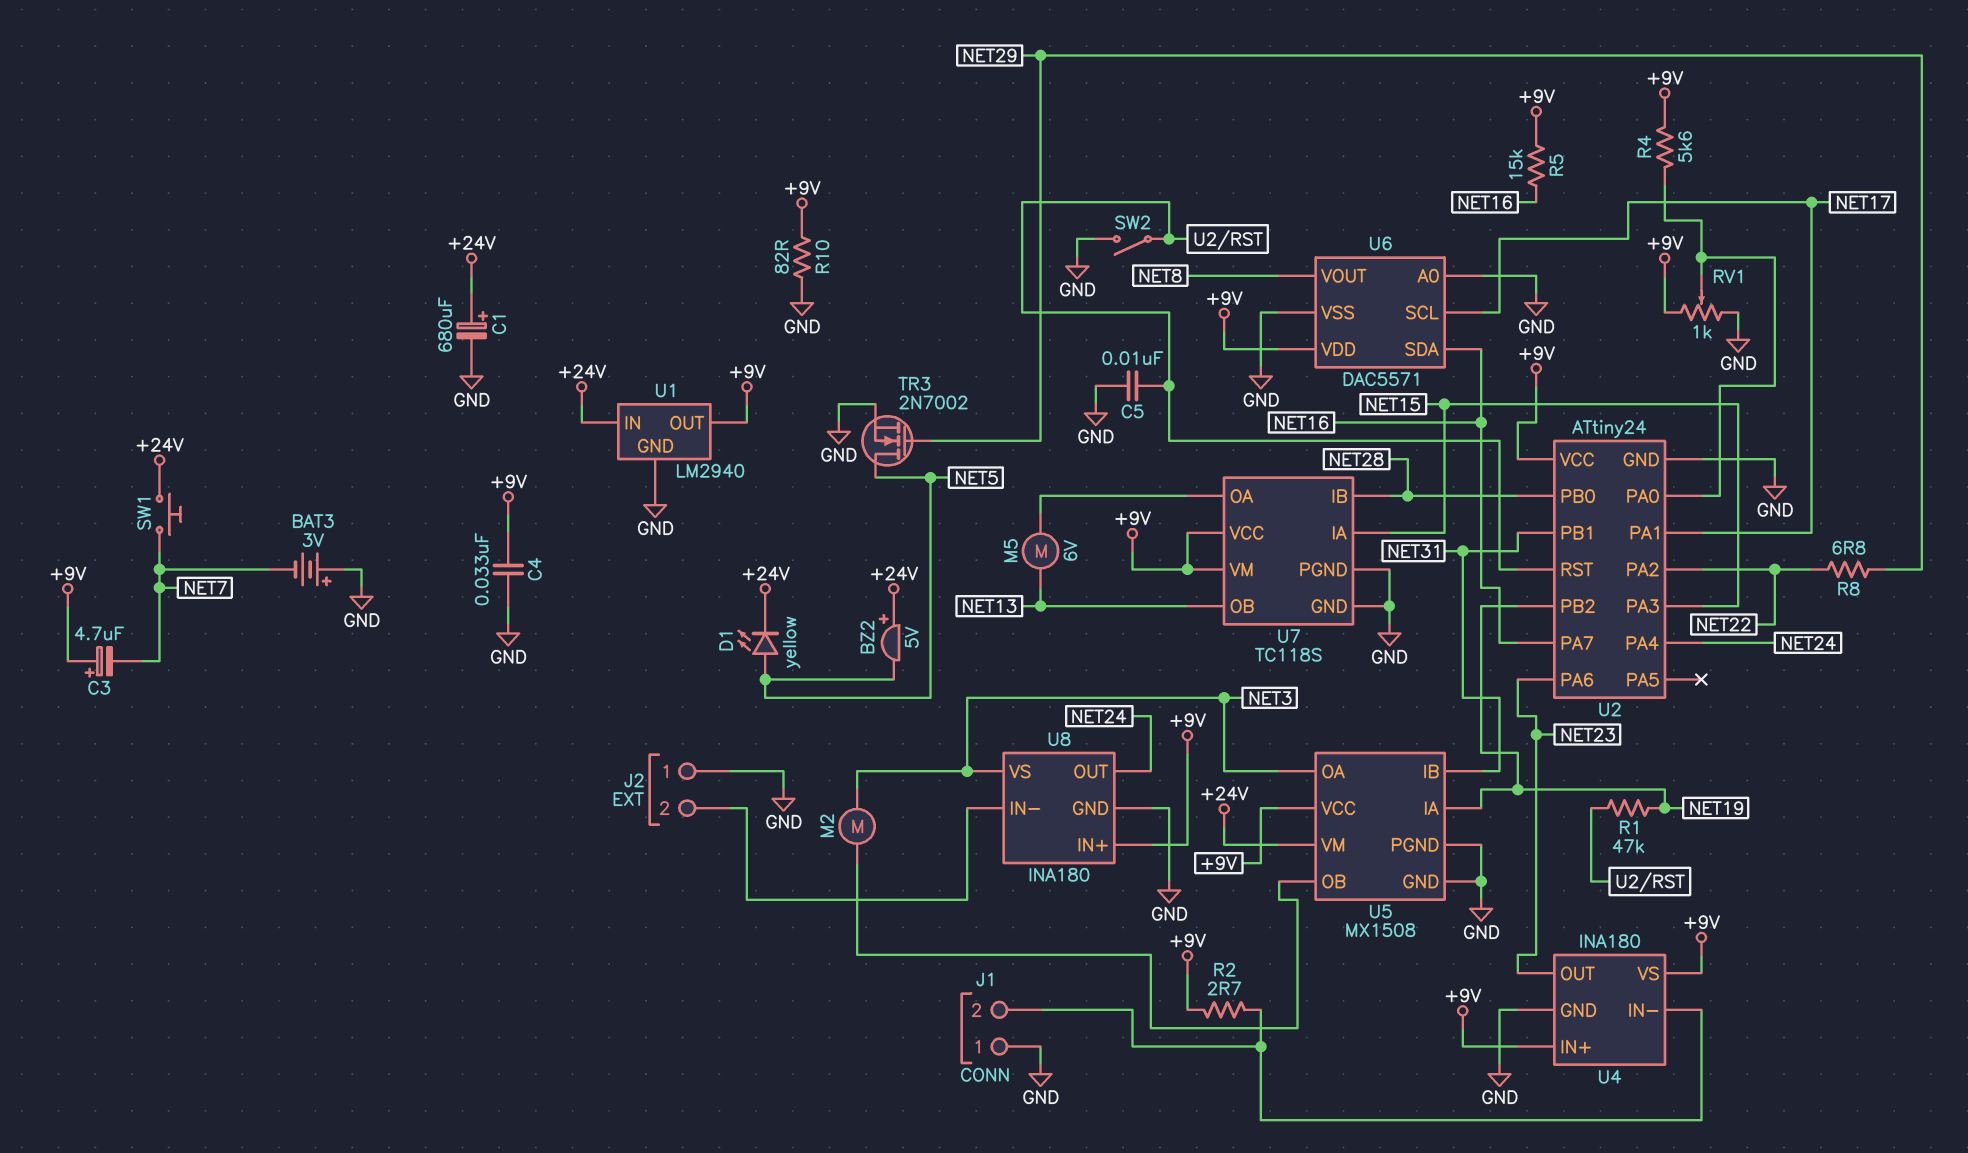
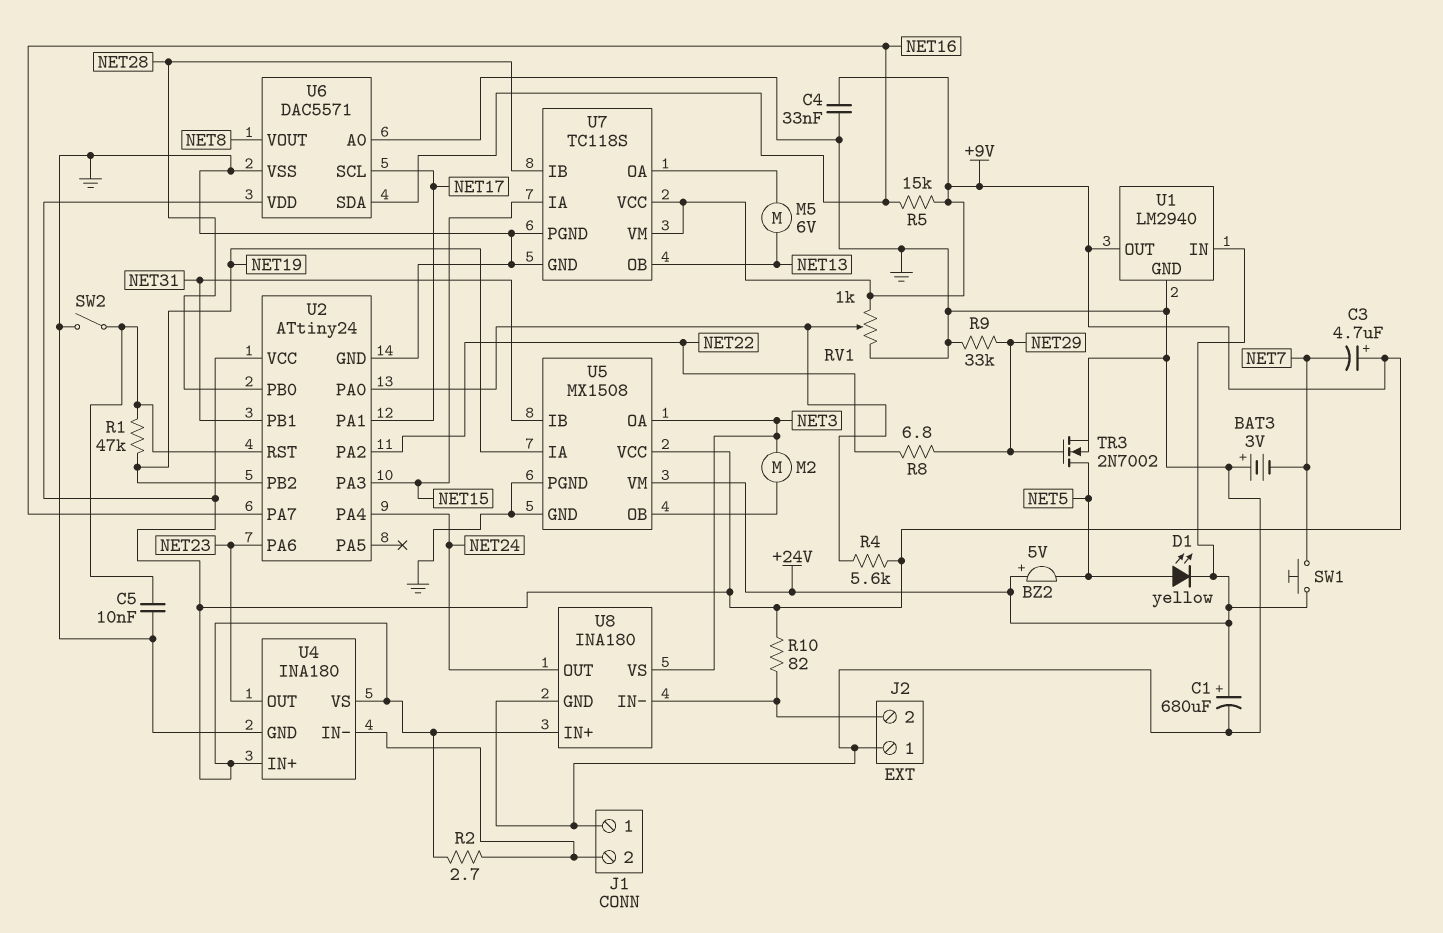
R9: none -> 33k (GND, NET29)
R10: 82 (+9V, GND) -> 82 (+9V, J2/2)

